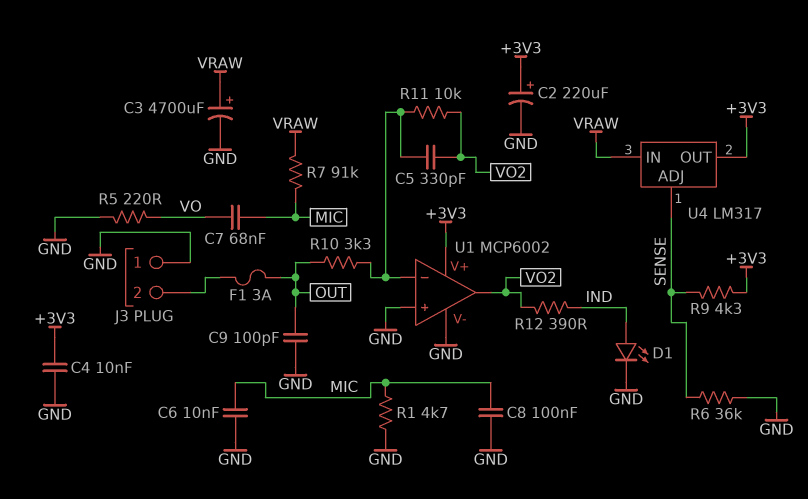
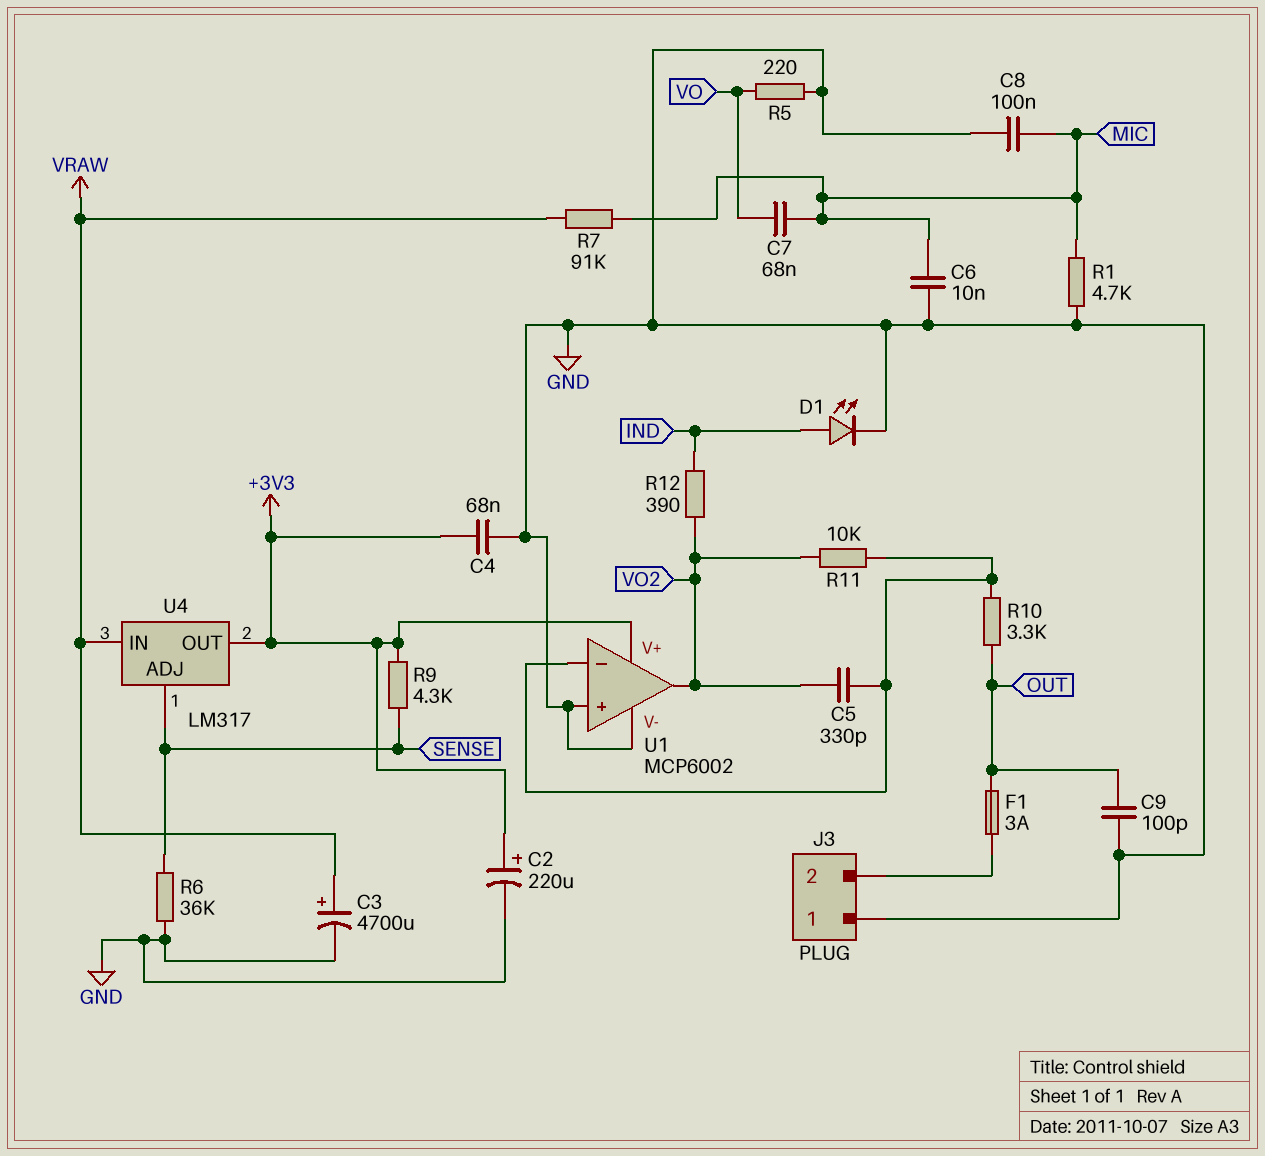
C4: 10nF (+3V3, GND) -> 68nF (+3V3, GND)

